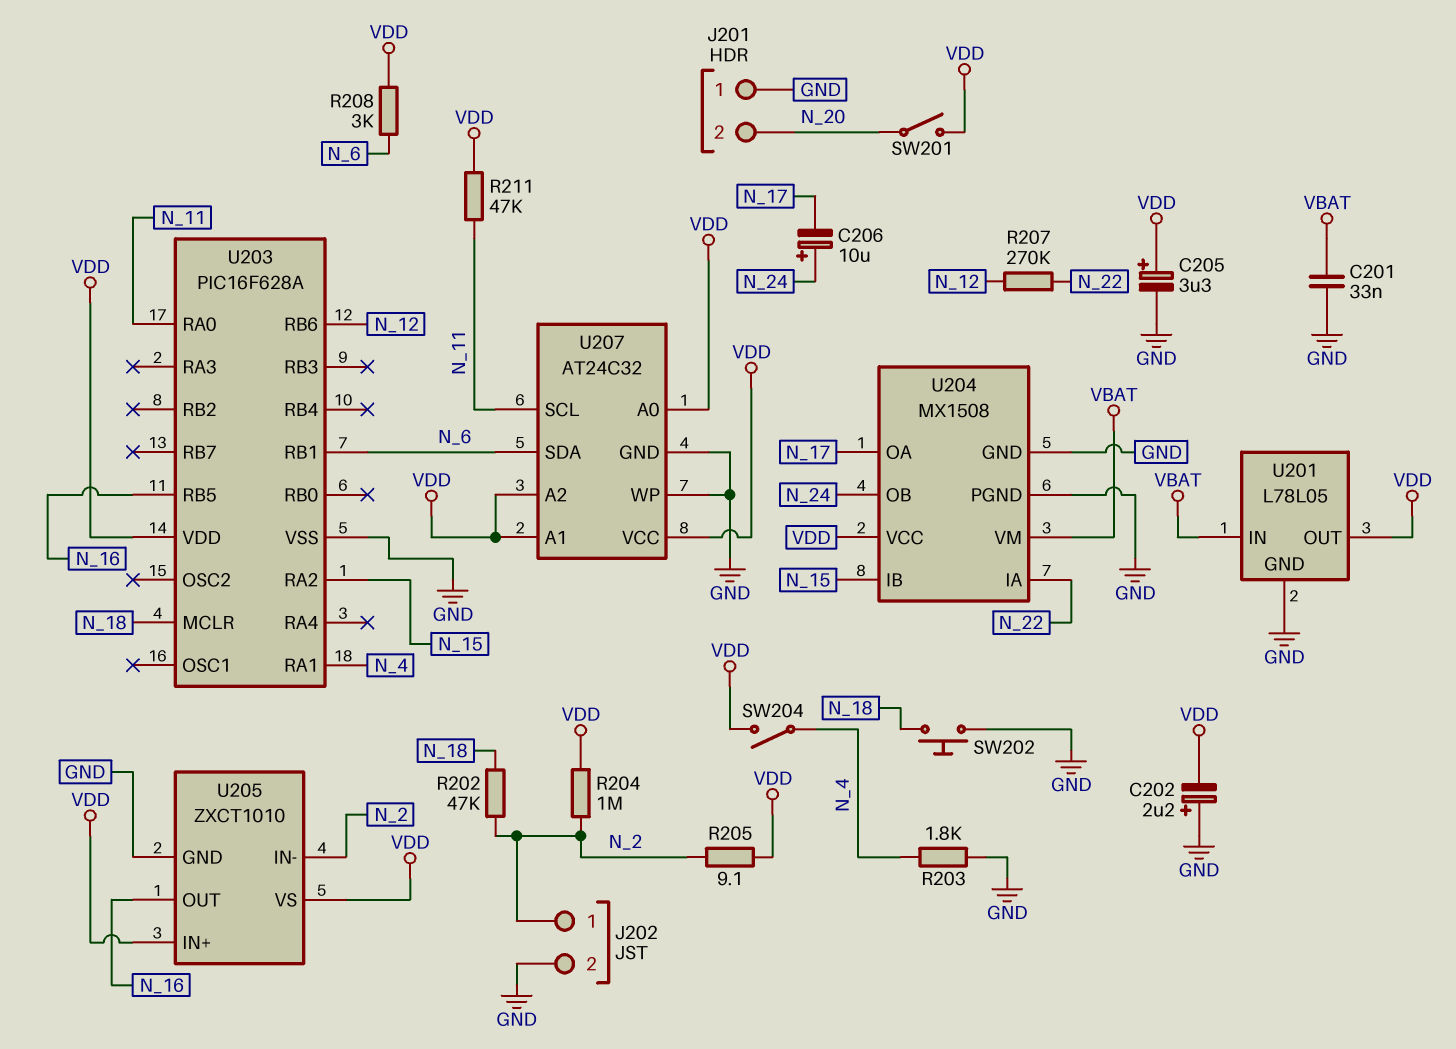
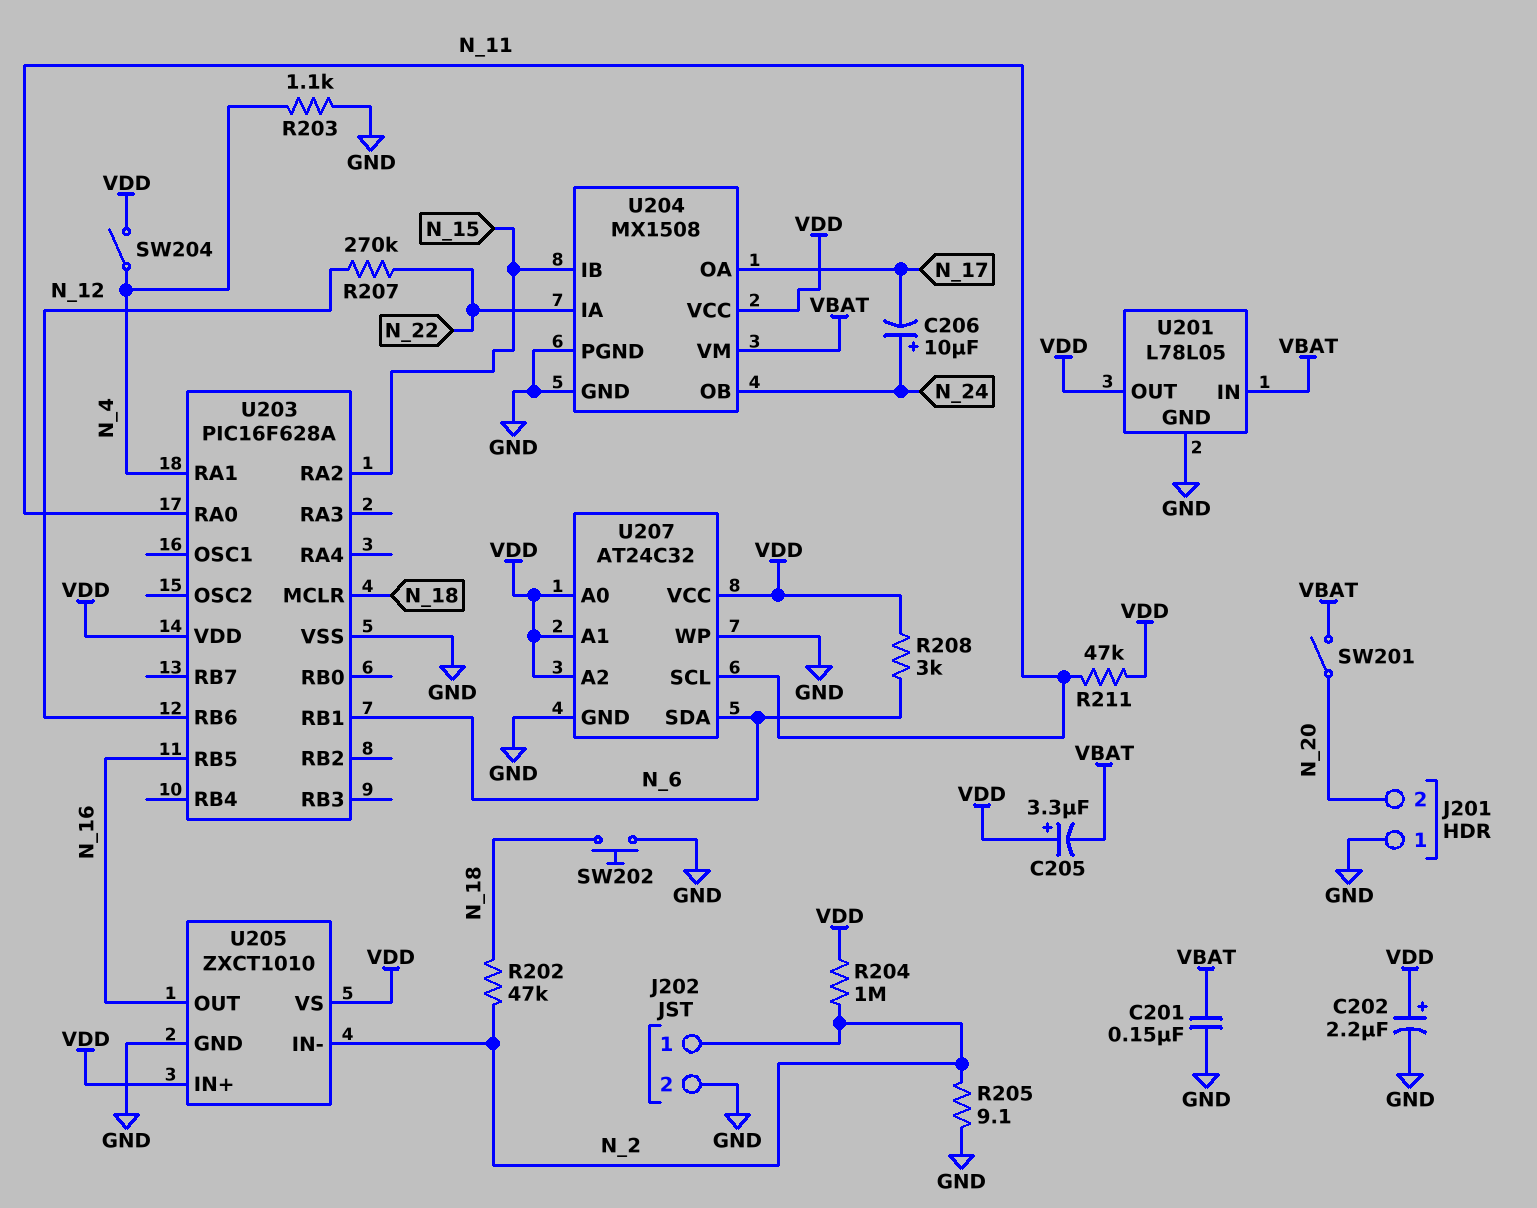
C201: 33nF (GND, VBAT) -> 150nF (GND, VBAT)
C202: 2.2uF (plus GND, minus VDD) -> 2.2uF (plus VDD, minus GND)
C205: 3.3uF (plus VDD, minus GND) -> 3.3uF (plus VDD, minus VBAT)
R203: 1.8k (GND, N_4) -> 1.1k (GND, N_4)
R205: 9.1 (N_2, VDD) -> 9.1 (GND, N_2)
SW201: switch (N_20, VDD) -> switch (N_20, VBAT)

